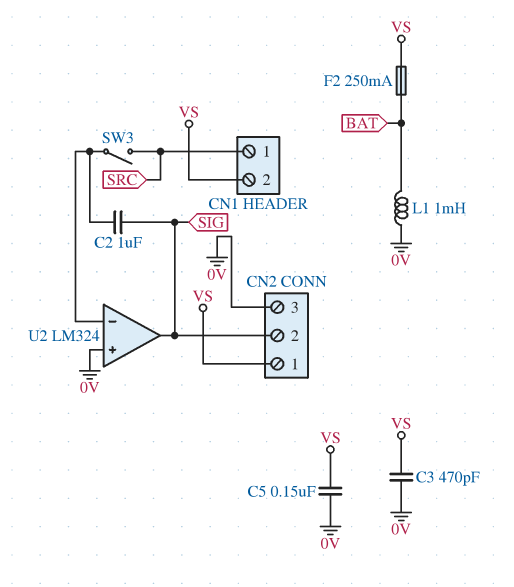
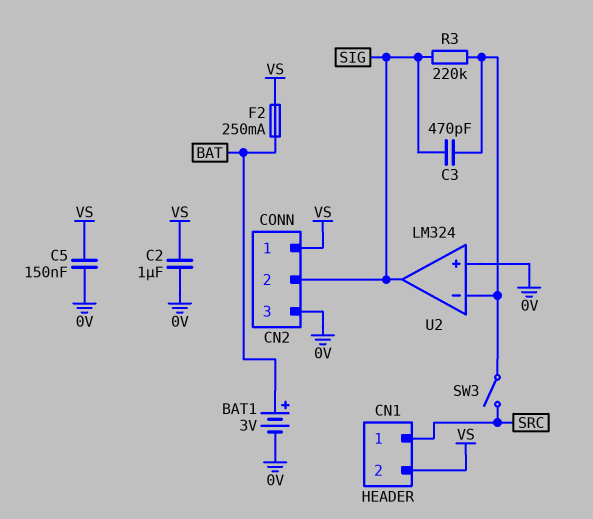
BAT1: none -> 3V (plus BAT, minus 0V)
C2: 1uF (SIG, U2/in-) -> 1uF (0V, VS)
C3: 470pF (0V, VS) -> 470pF (SIG, U2/in-)
L1: 1mH (0V, BAT) -> none
R3: none -> 220k (SIG, U2/in-)

